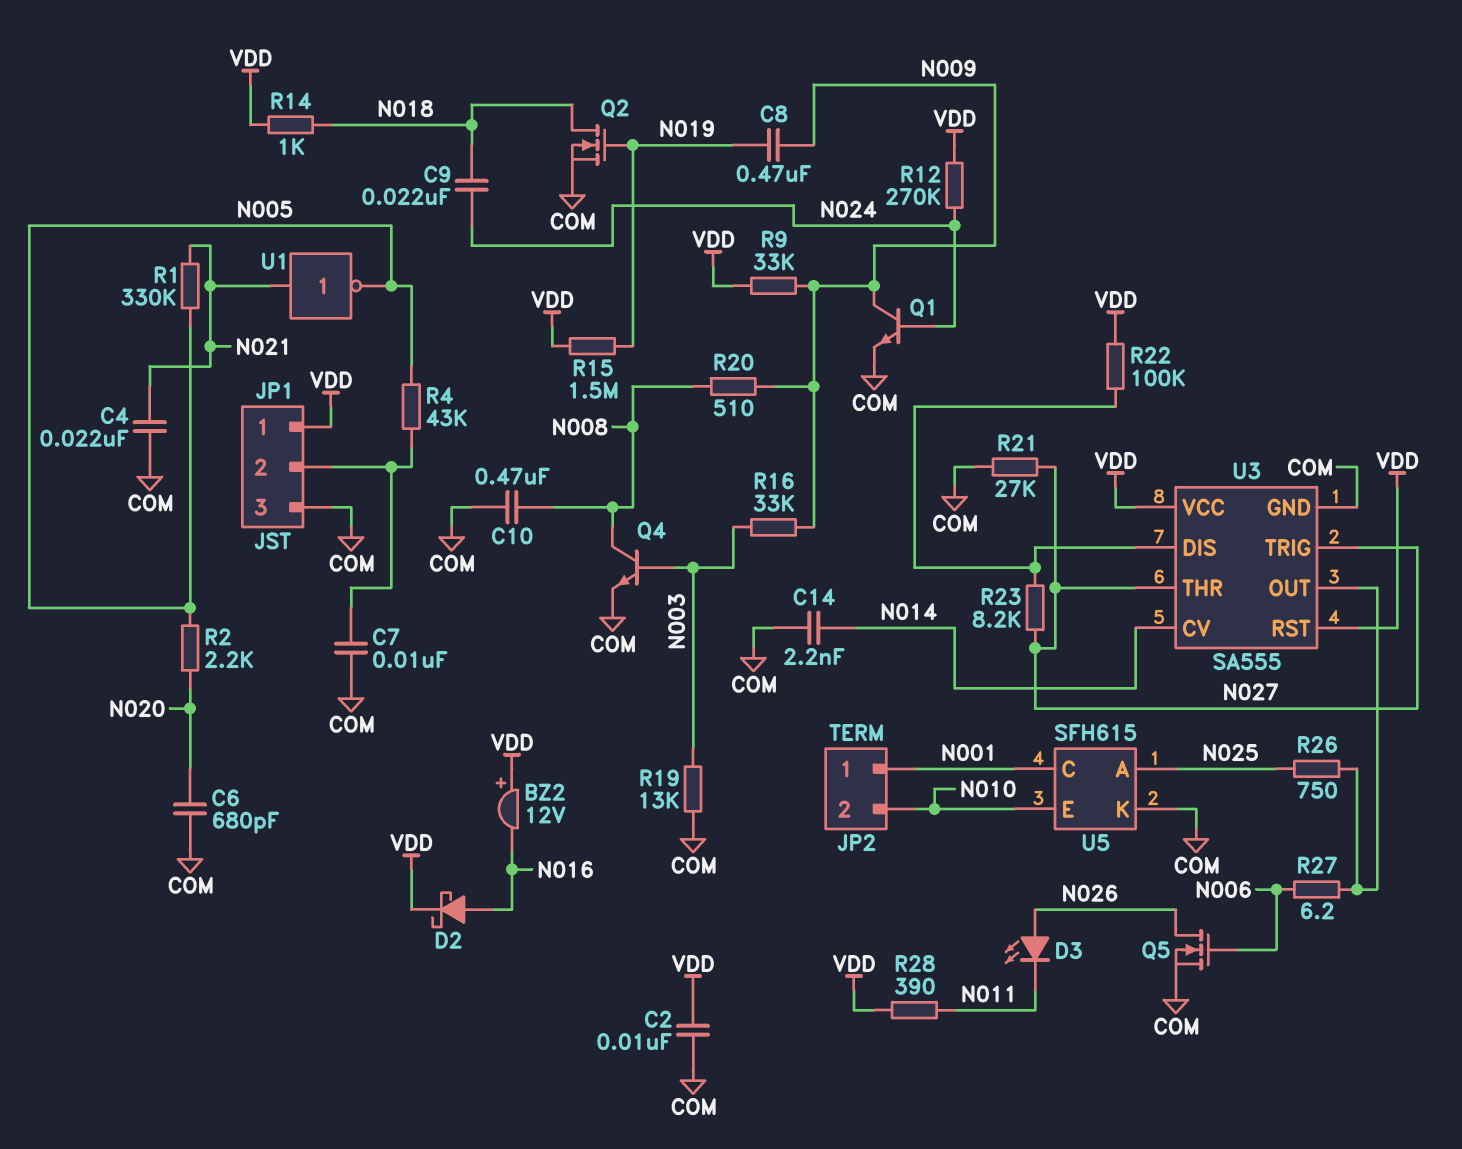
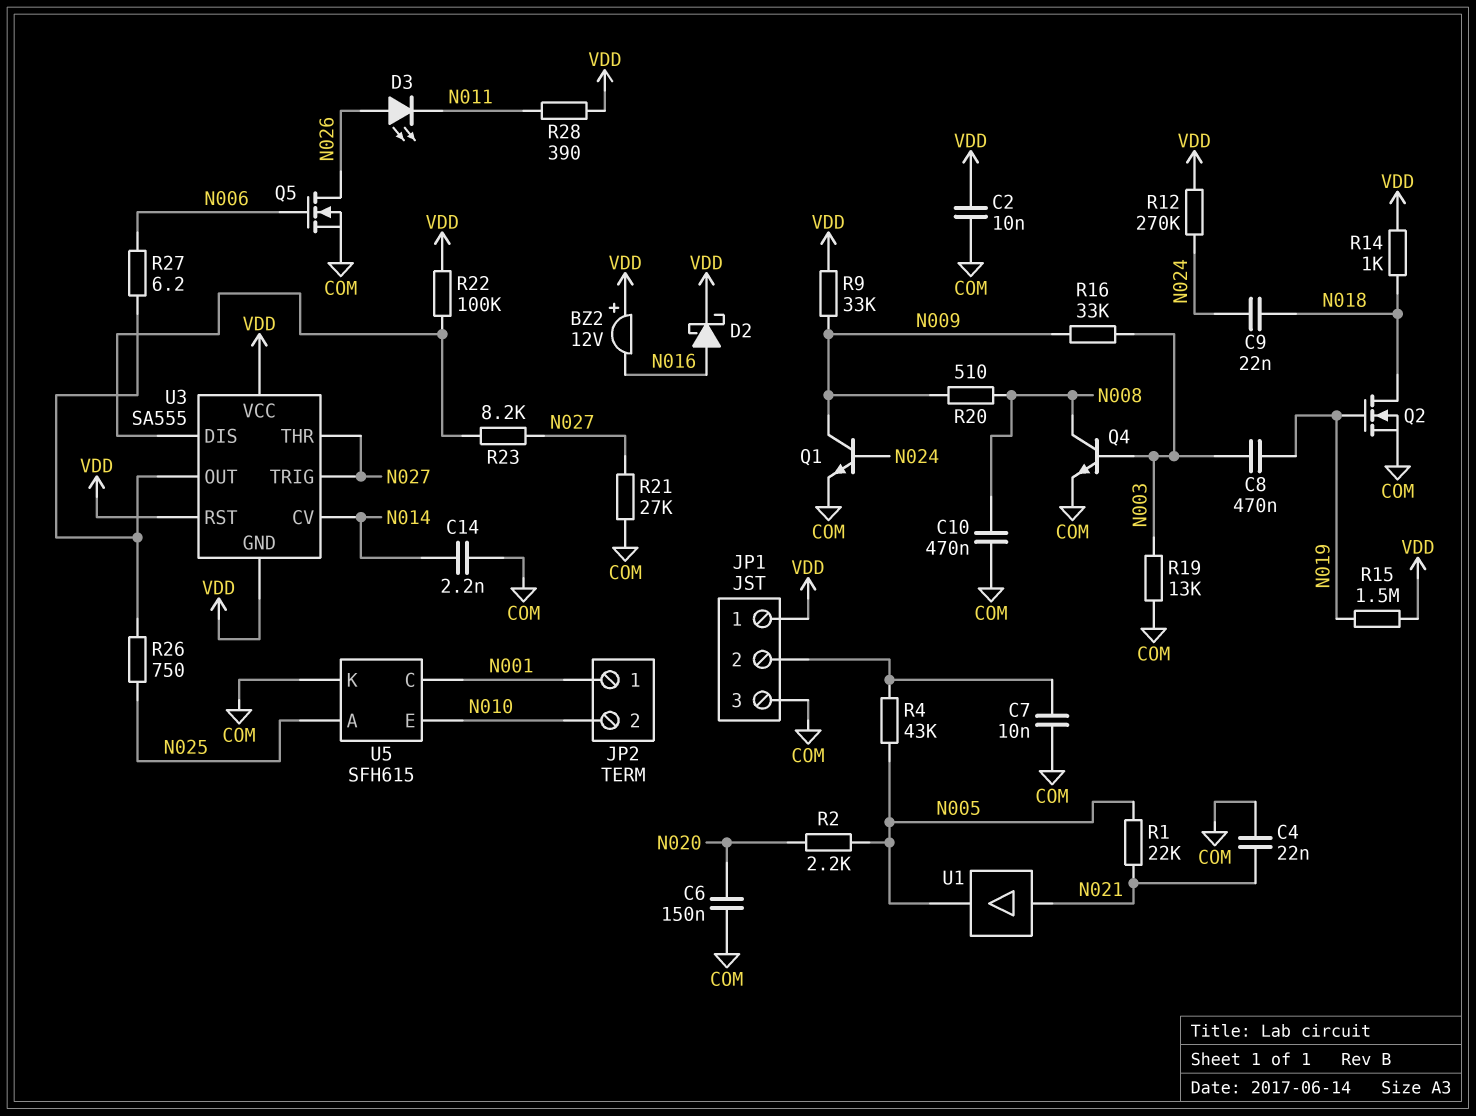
C6: 680pF (COM, N020) -> 150nF (COM, N020)
C8: 470nF (N009, N019) -> 470nF (N003, N019)
R1: 330k (N005, N021) -> 22k (N005, N021)
U1: NOT (in N021, out N005) -> buffer (in N021, out N005)
U3 pin GND: COM -> VDD

